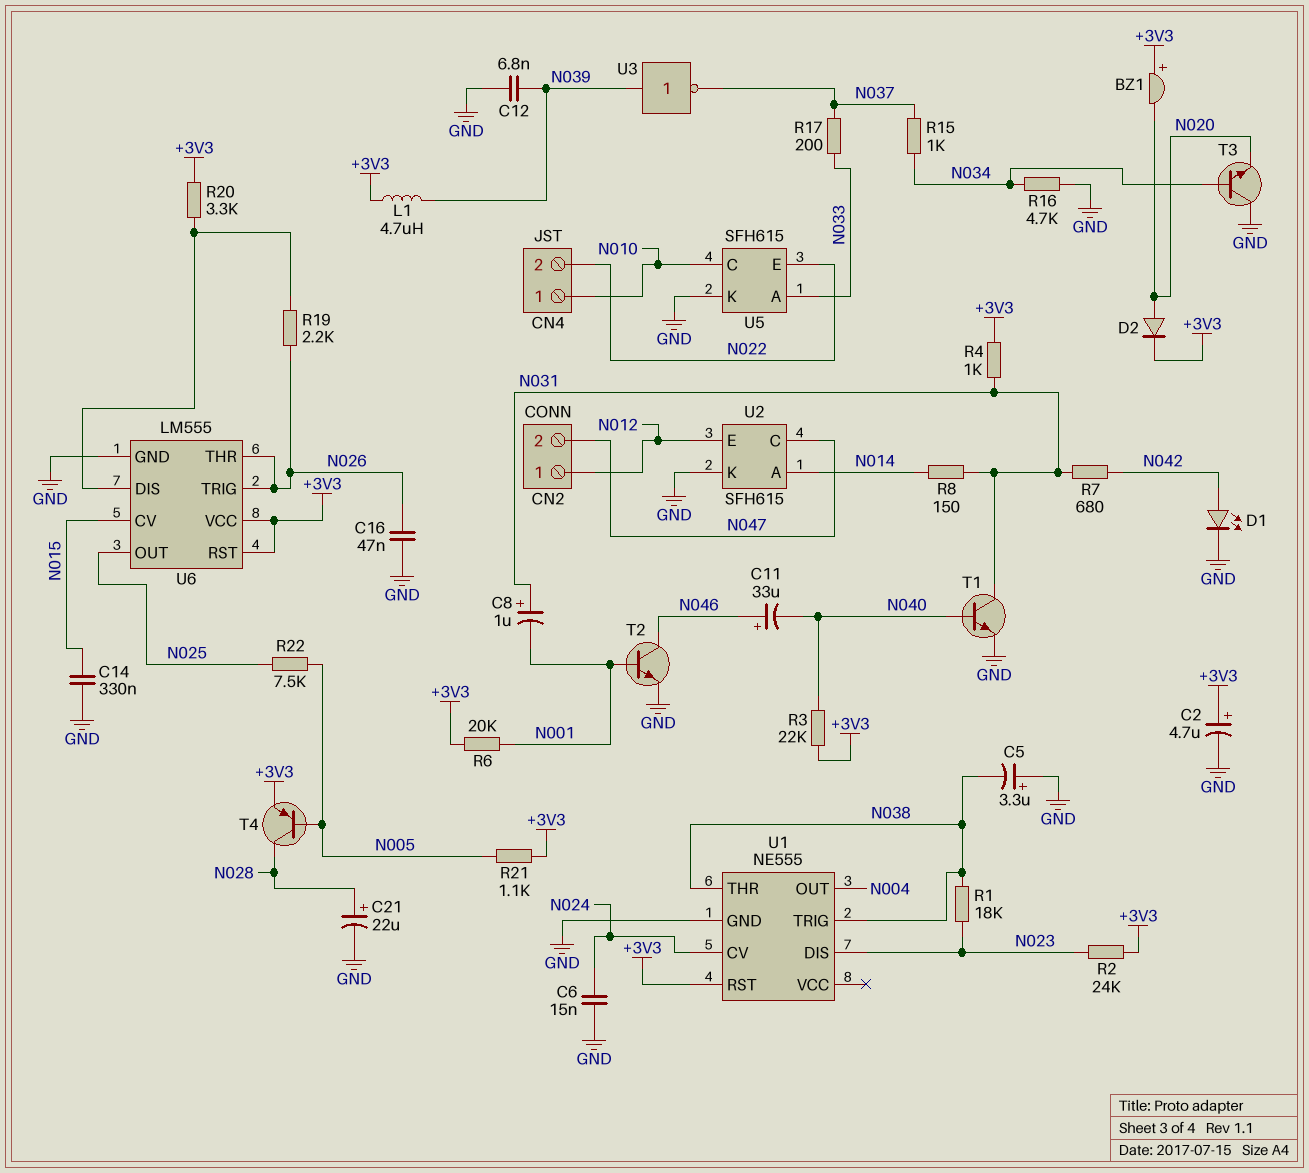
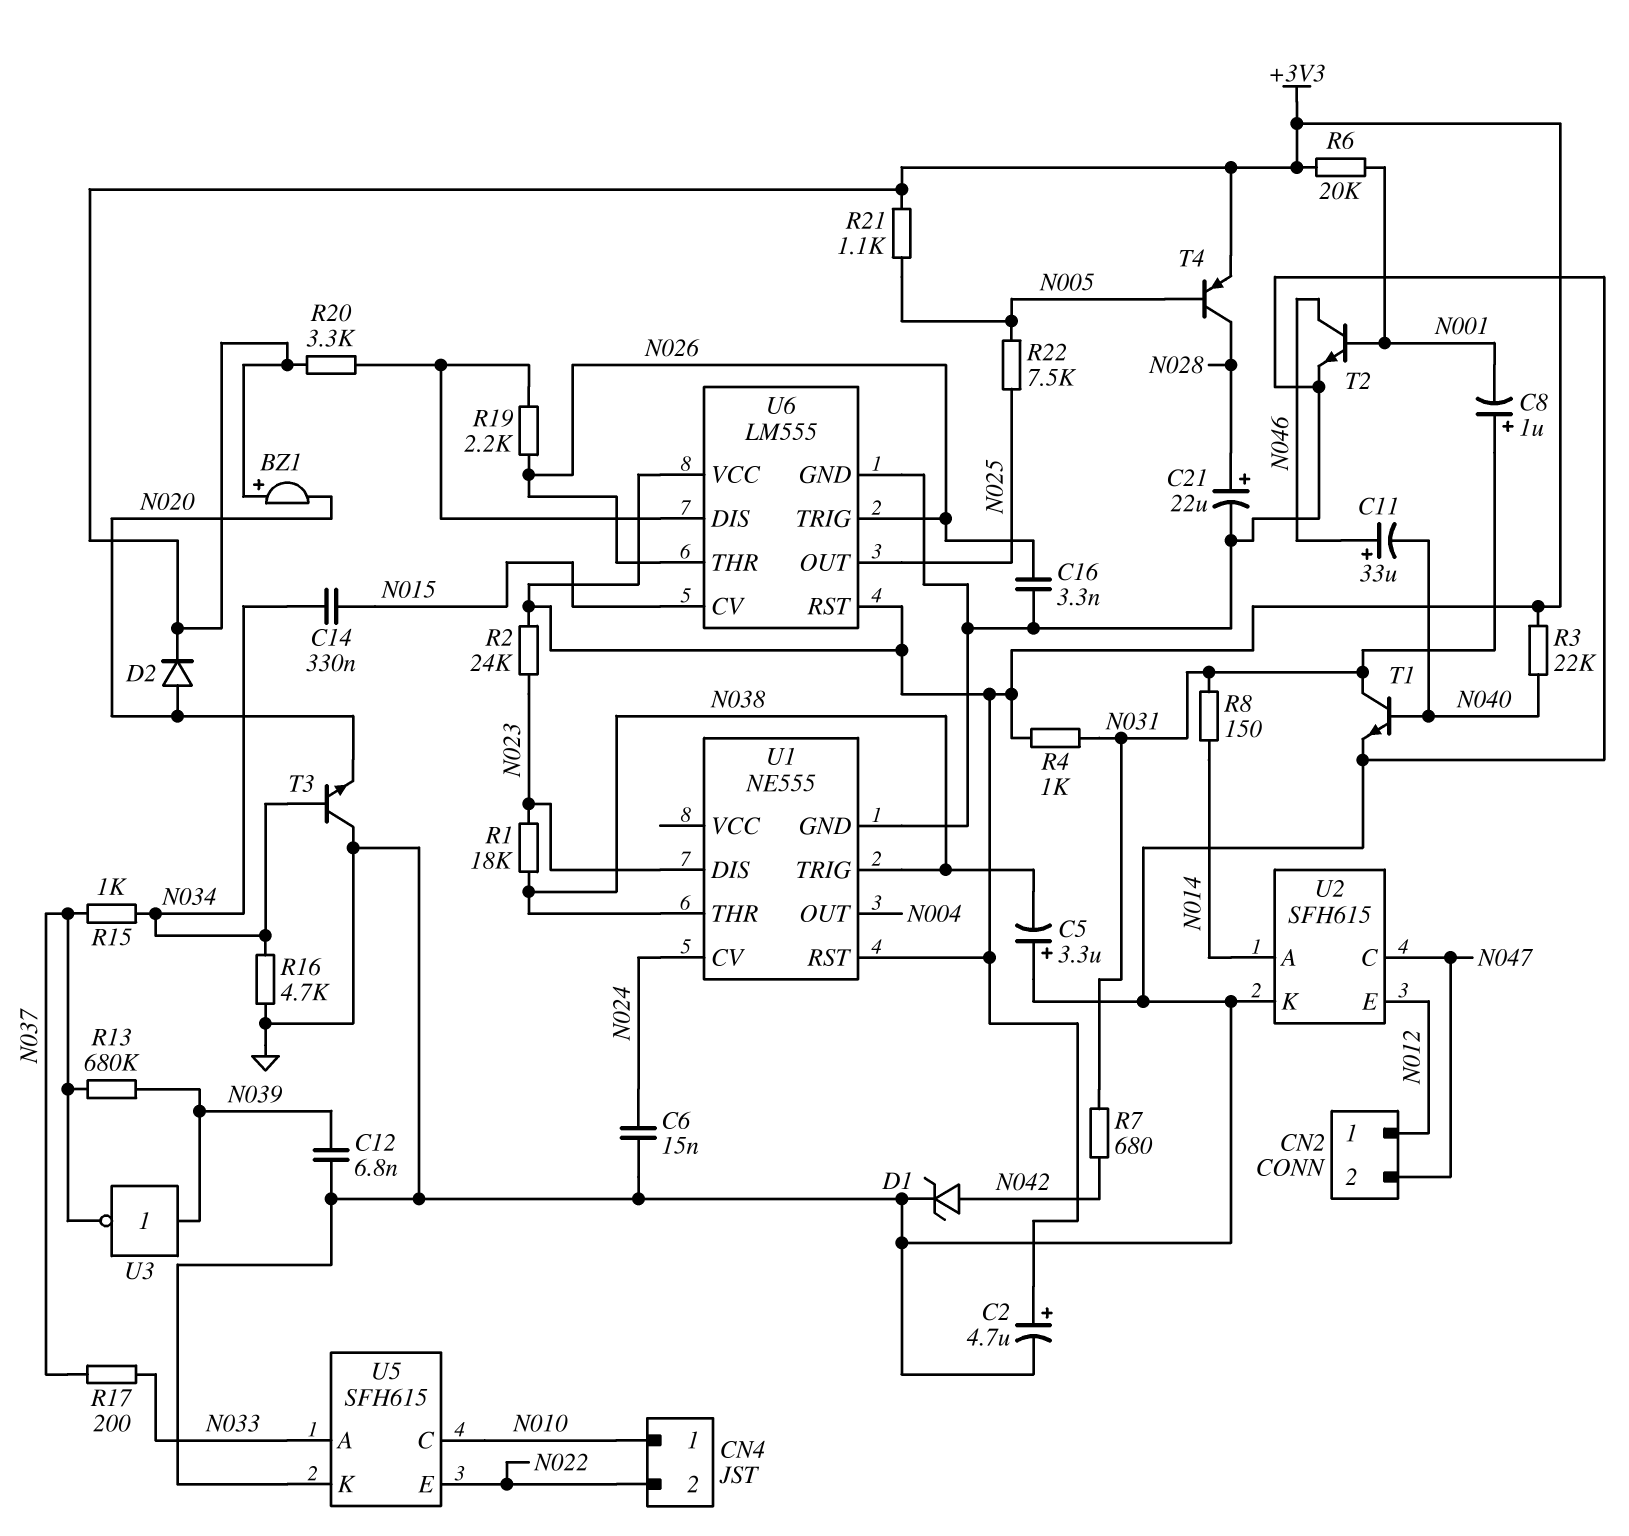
C14: 330nF (GND, N015) -> 330nF (N015, N034)
C16: 47nF (GND, N026) -> 3.3nF (GND, N026)
D1: LED (A N042, K GND) -> zener (A N042, K GND)
L1: 4.7uH (+3V3, N039) -> none
R13: none -> 680k (N037, N039)

